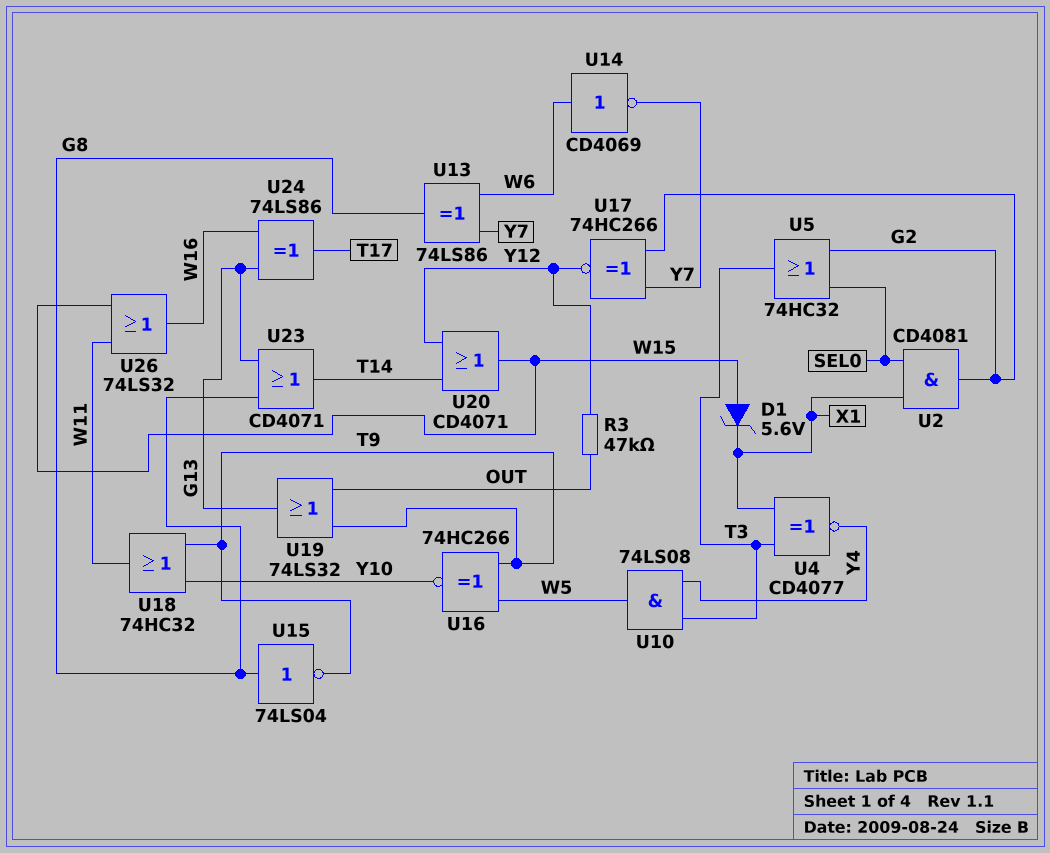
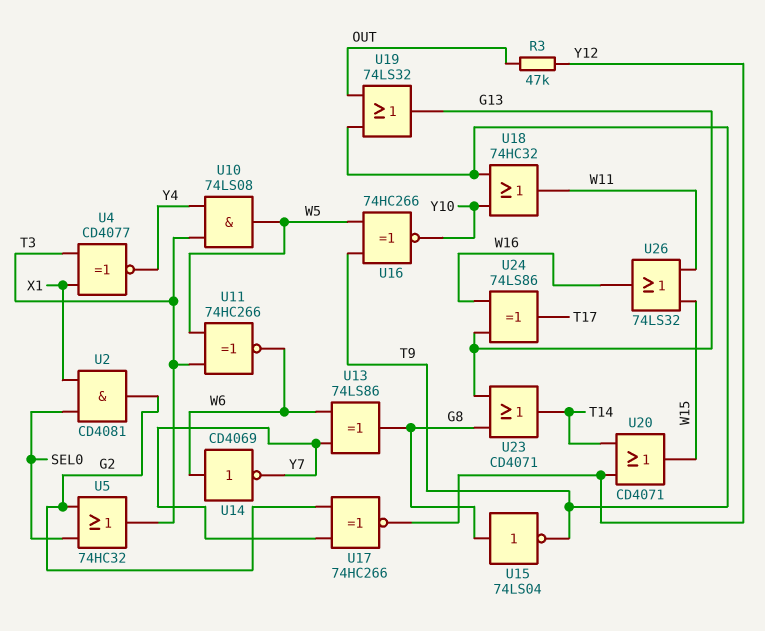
D1: zener 5.6V (A W15, K X1) -> none
U11: none -> XNOR 74HC266 (in T3, in W5, out W6)

